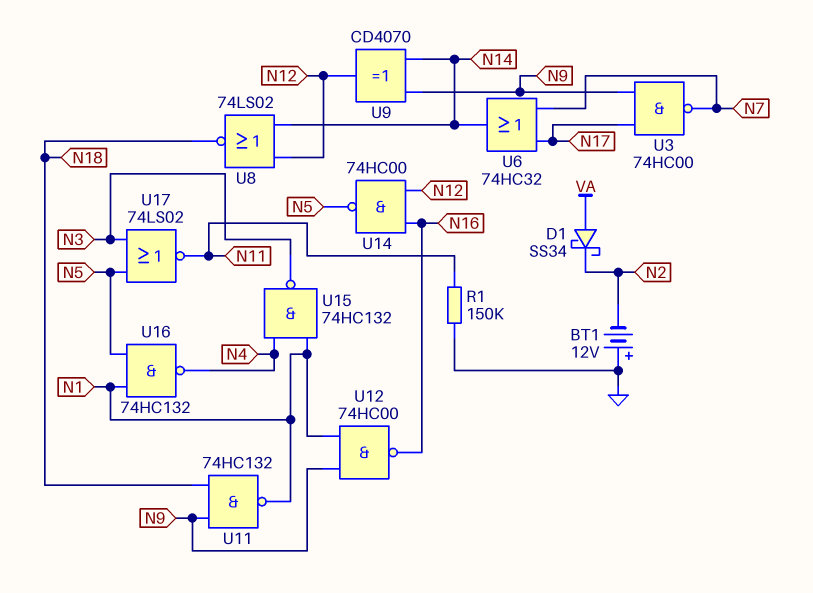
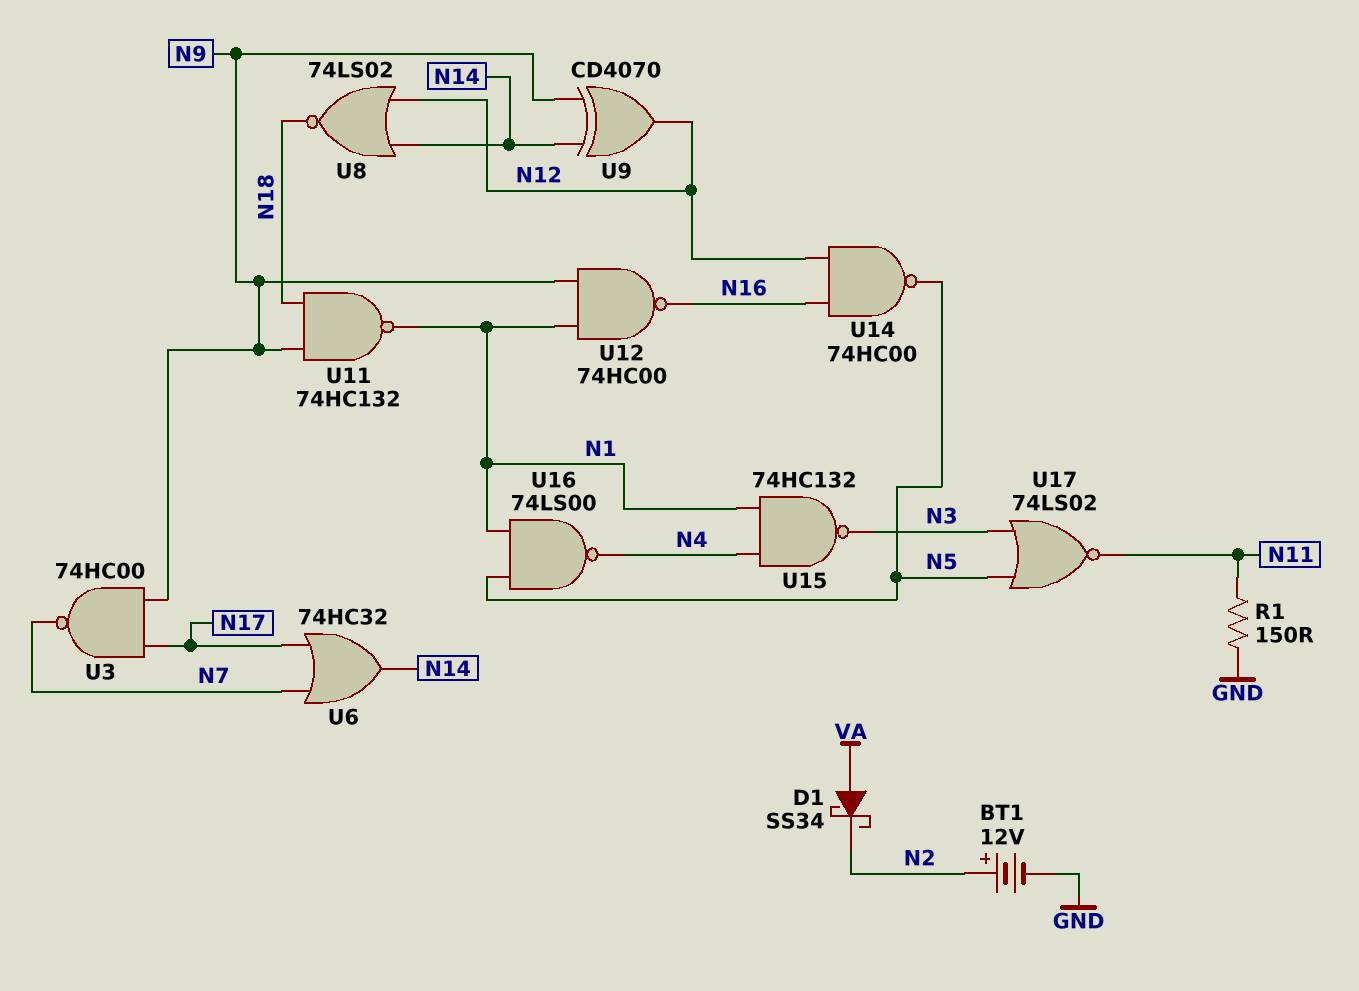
BT1: 12V (plus GND, minus N2) -> 12V (plus N2, minus GND)
R1: 150k (GND, N11) -> 150 (GND, N11)
U16: NAND 74HC132 (in N1, in N5, out N4) -> NAND 74LS00 (in N1, in N5, out N4)

